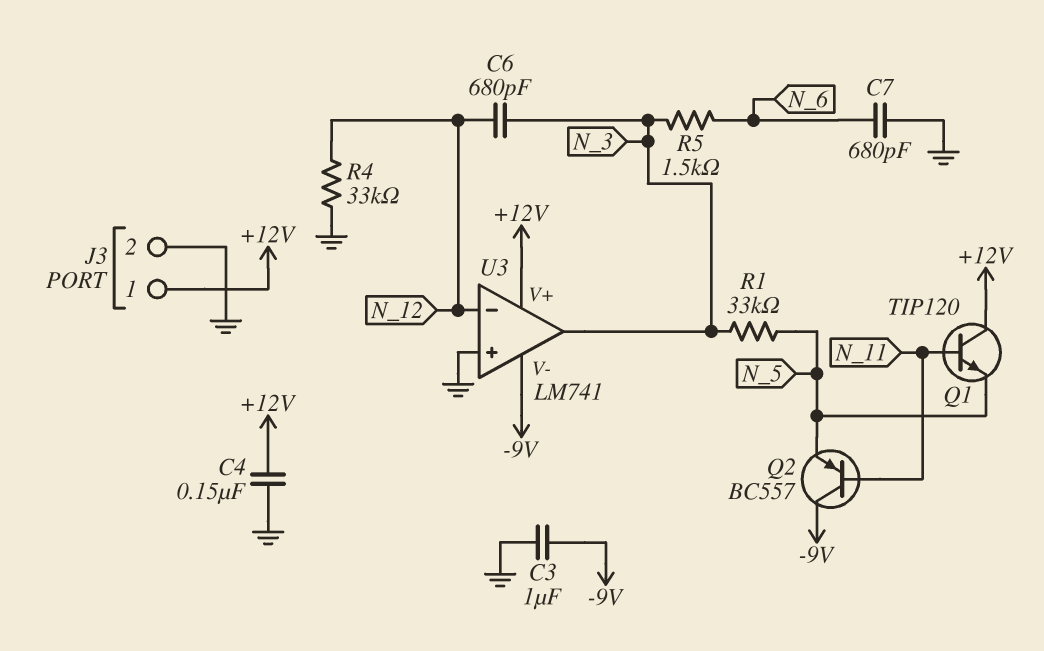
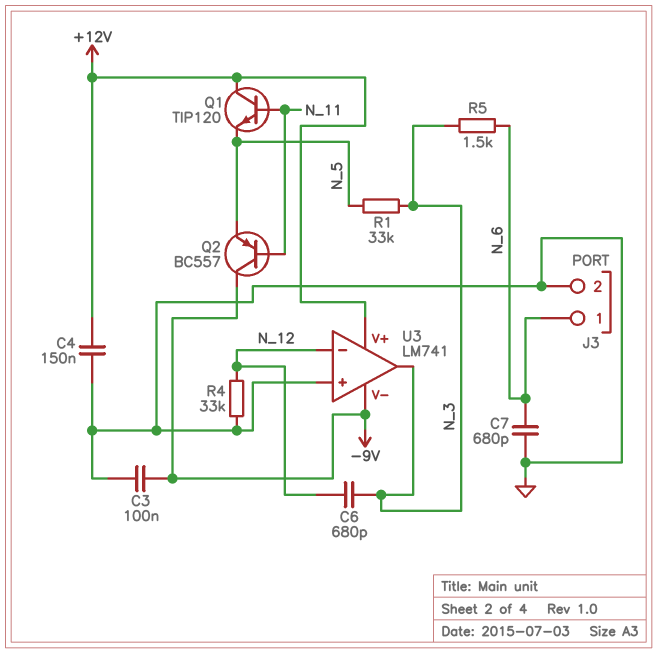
C3: 1uF (-9V, GND) -> 100nF (-9V, GND)
J3 pin 1: +12V -> N_6

